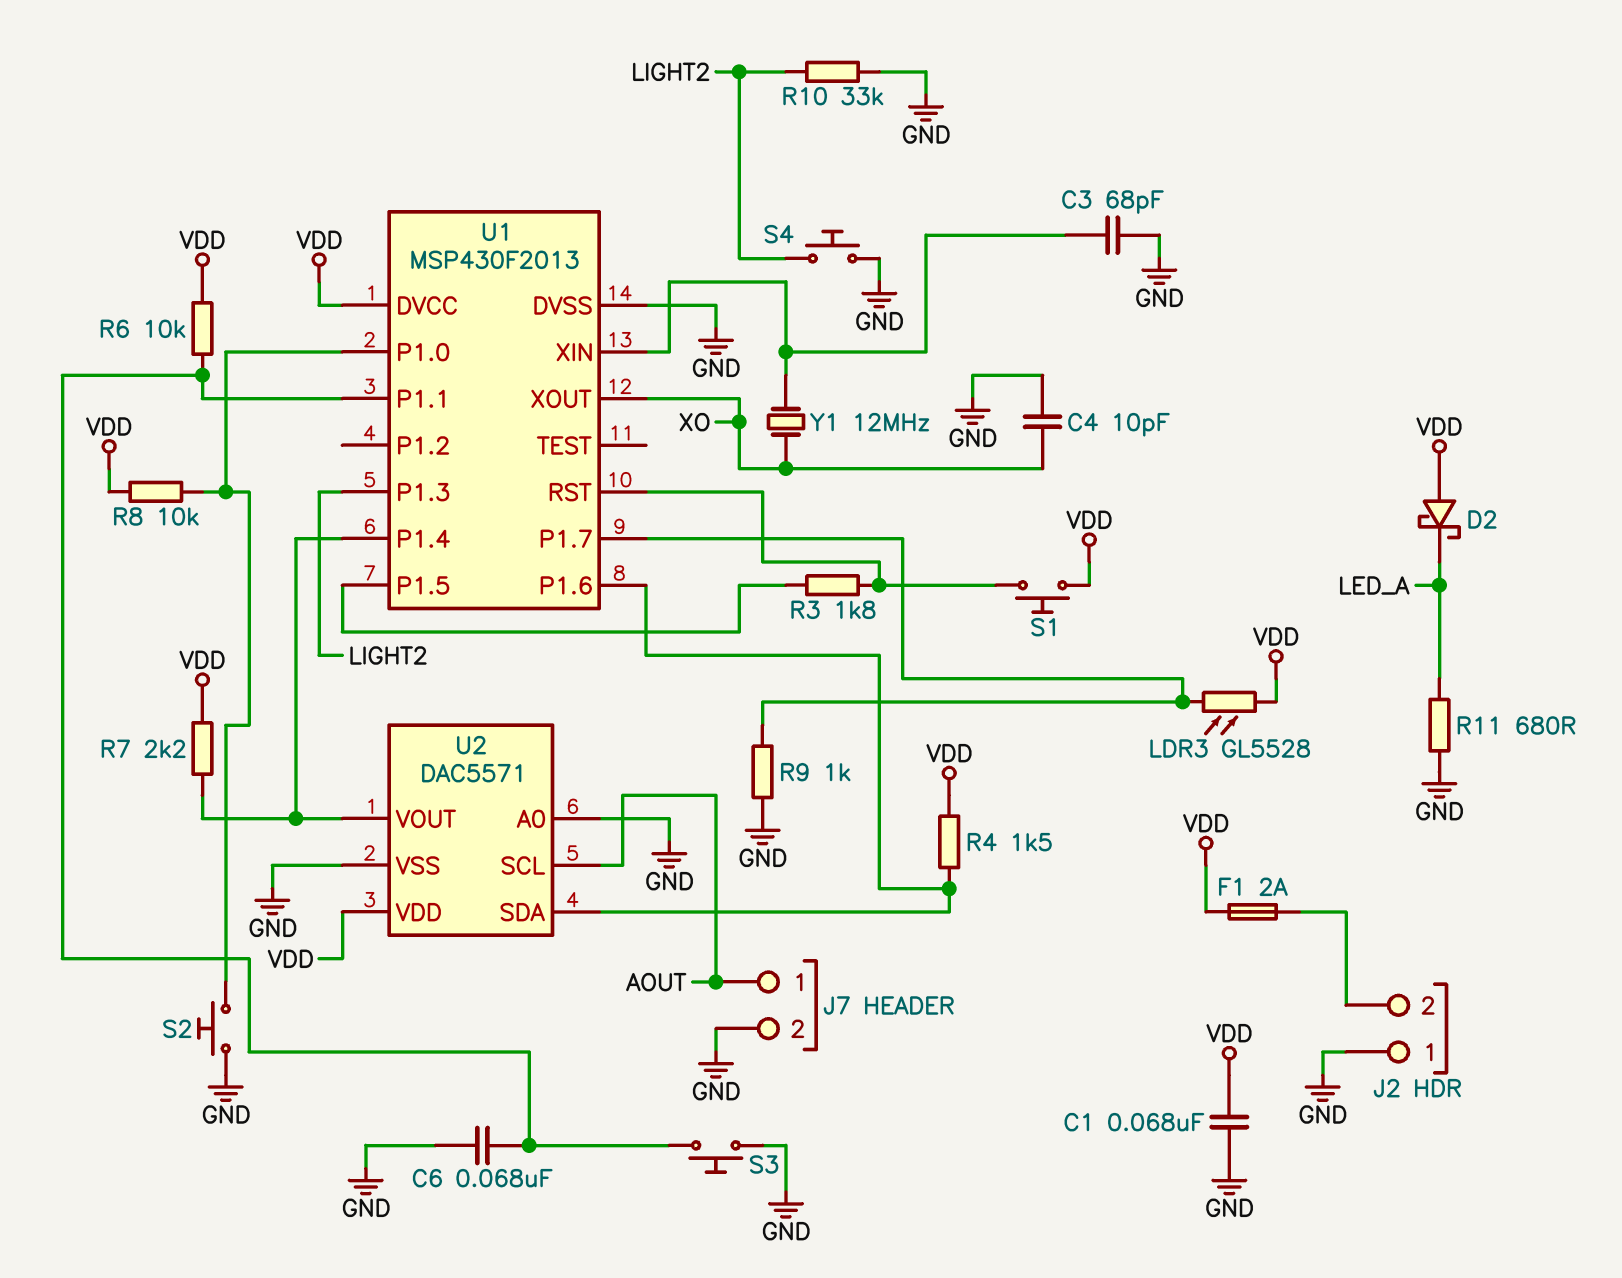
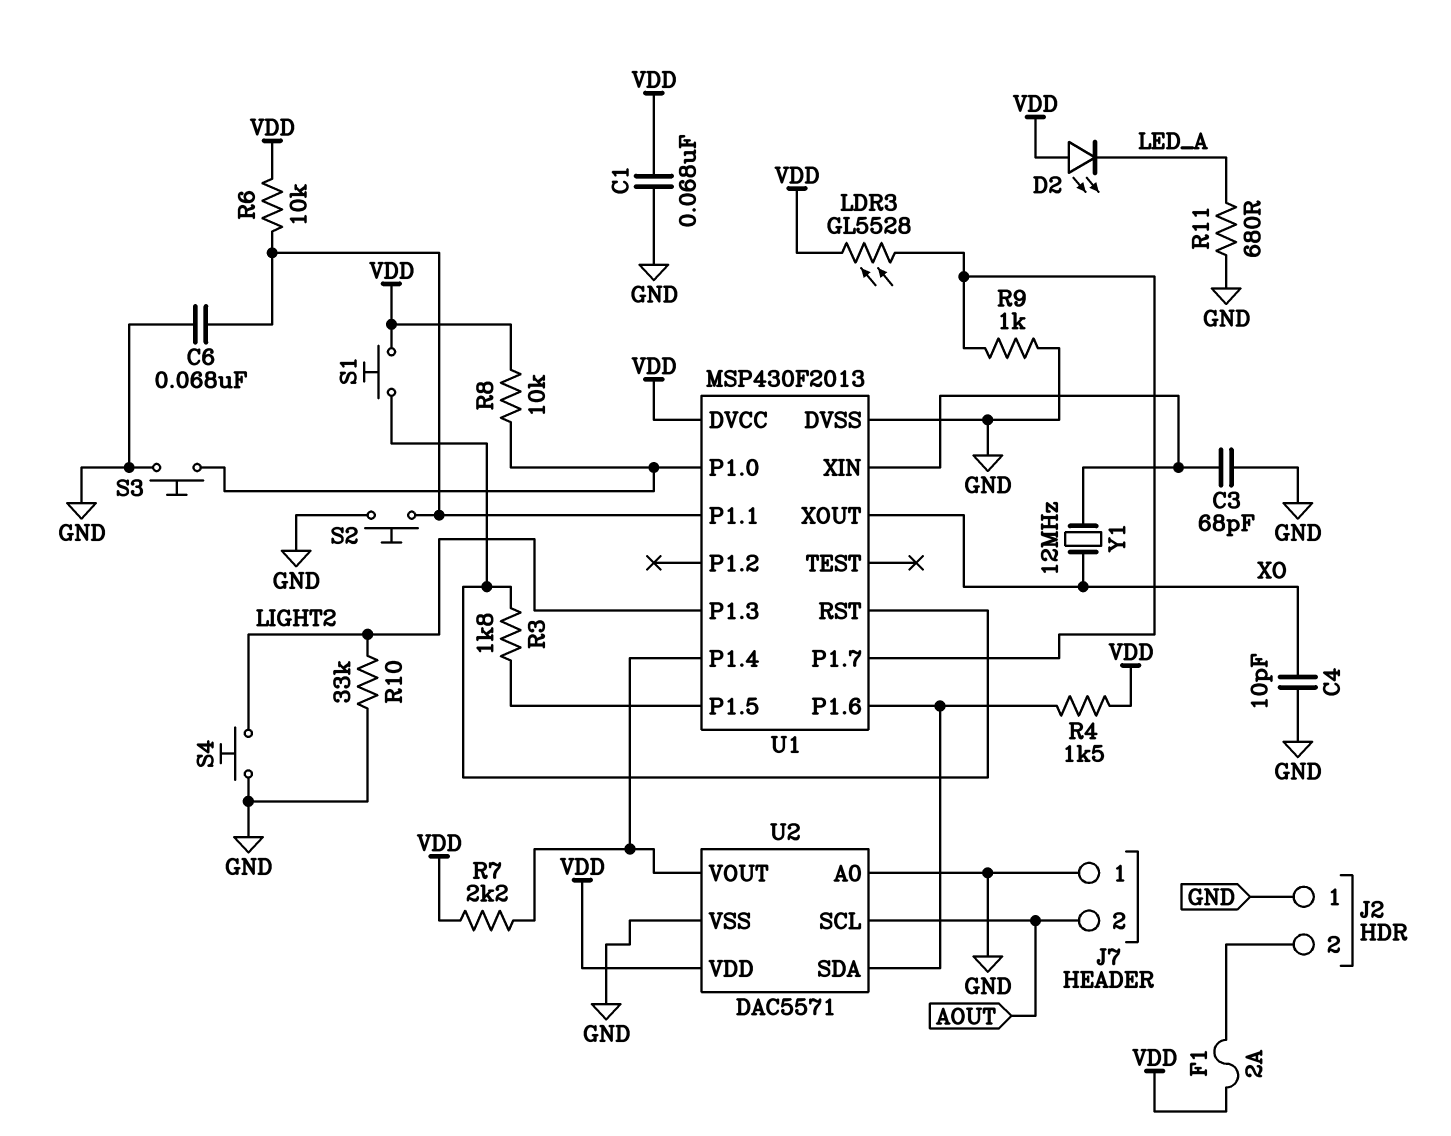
D2: schottky (A VDD, K LED_A) -> LED (A VDD, K LED_A)
J7 pin 1: AOUT -> GND
J7 pin 2: GND -> AOUT
S2: button (GND, U1/P1.0) -> button (GND, U1/P1.1)
S3: button (GND, U1/P1.1) -> button (GND, U1/P1.0)

